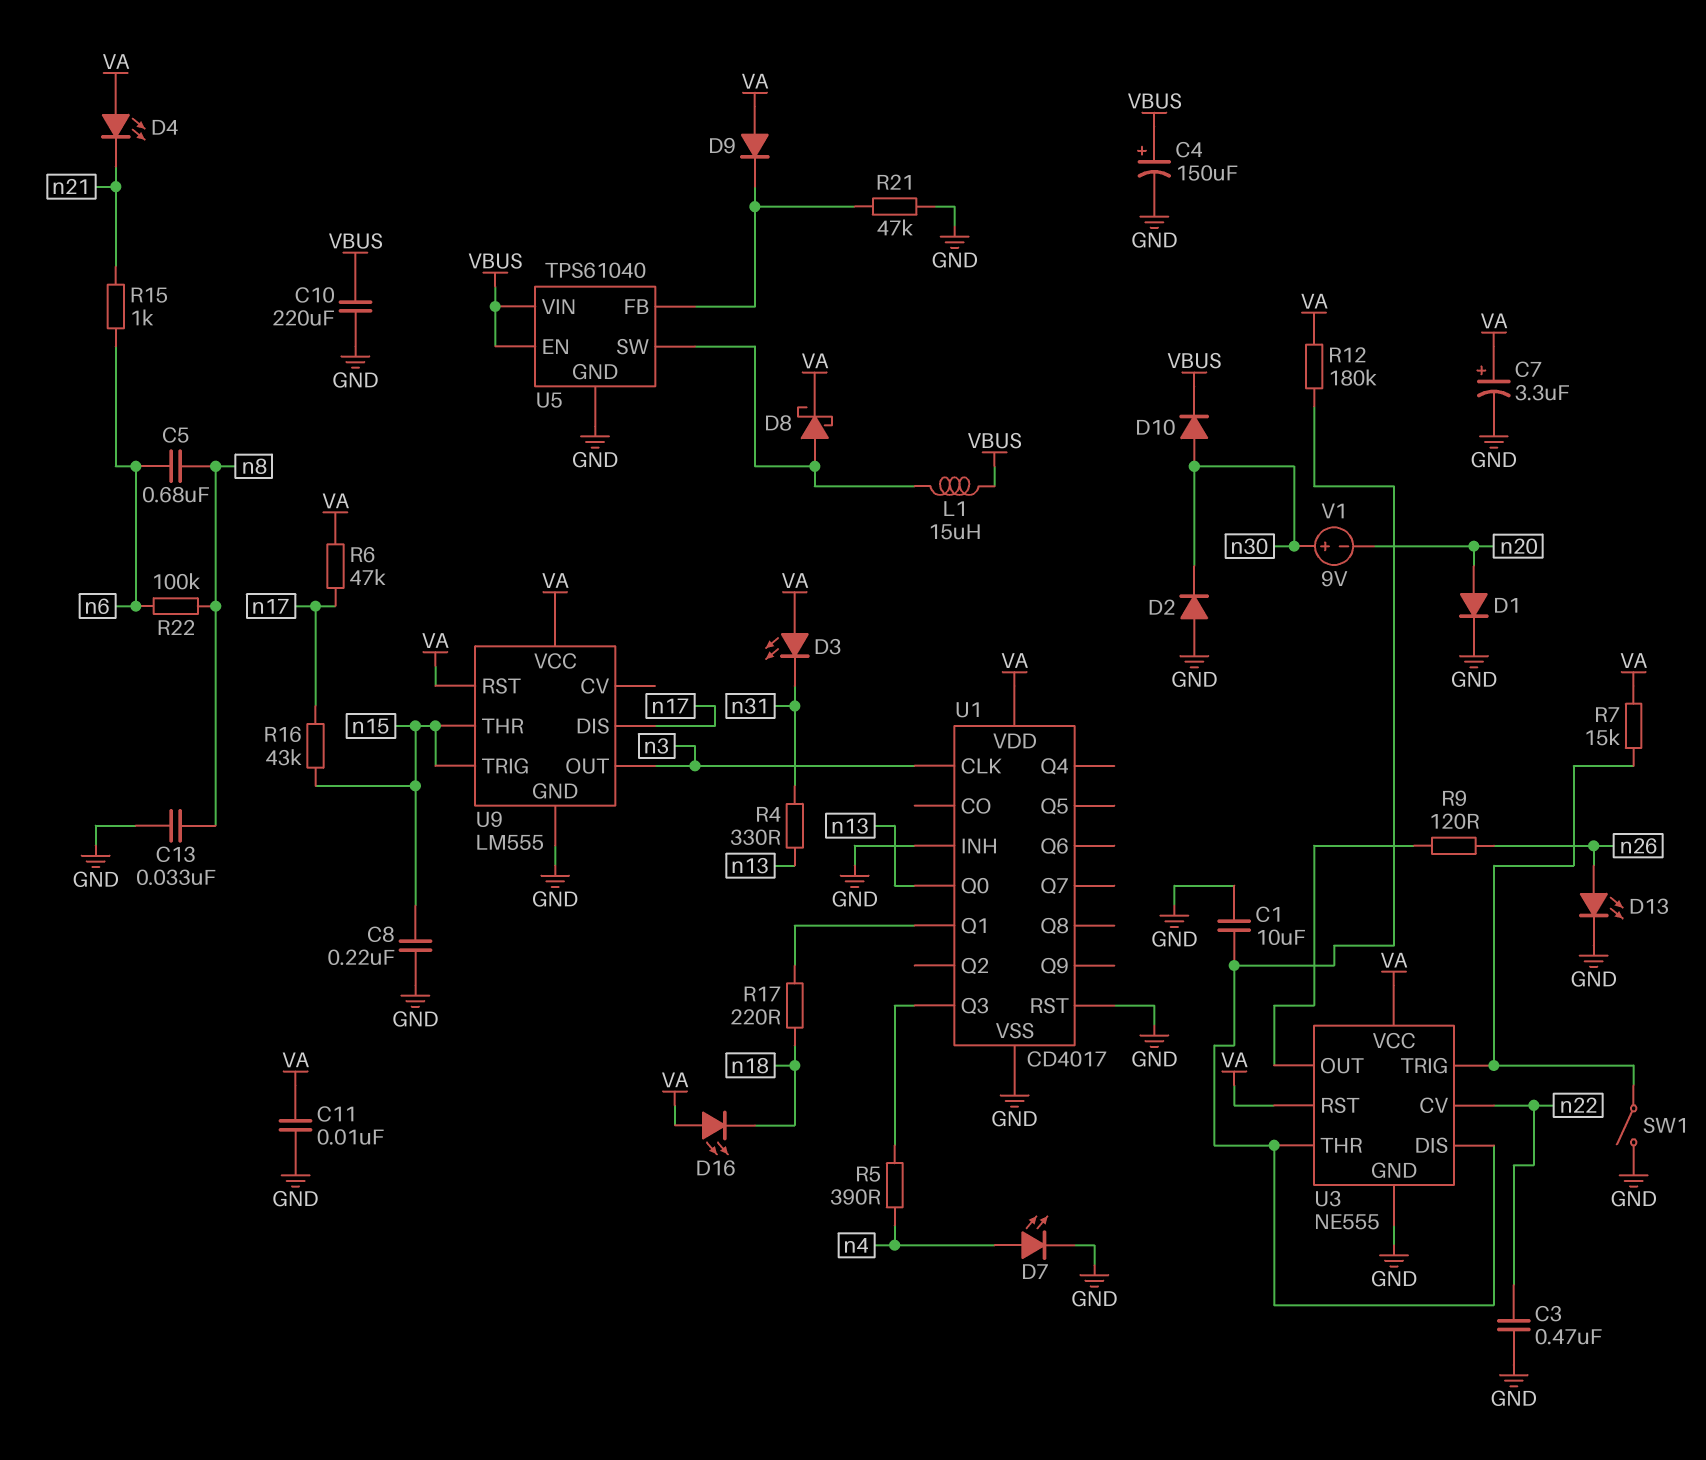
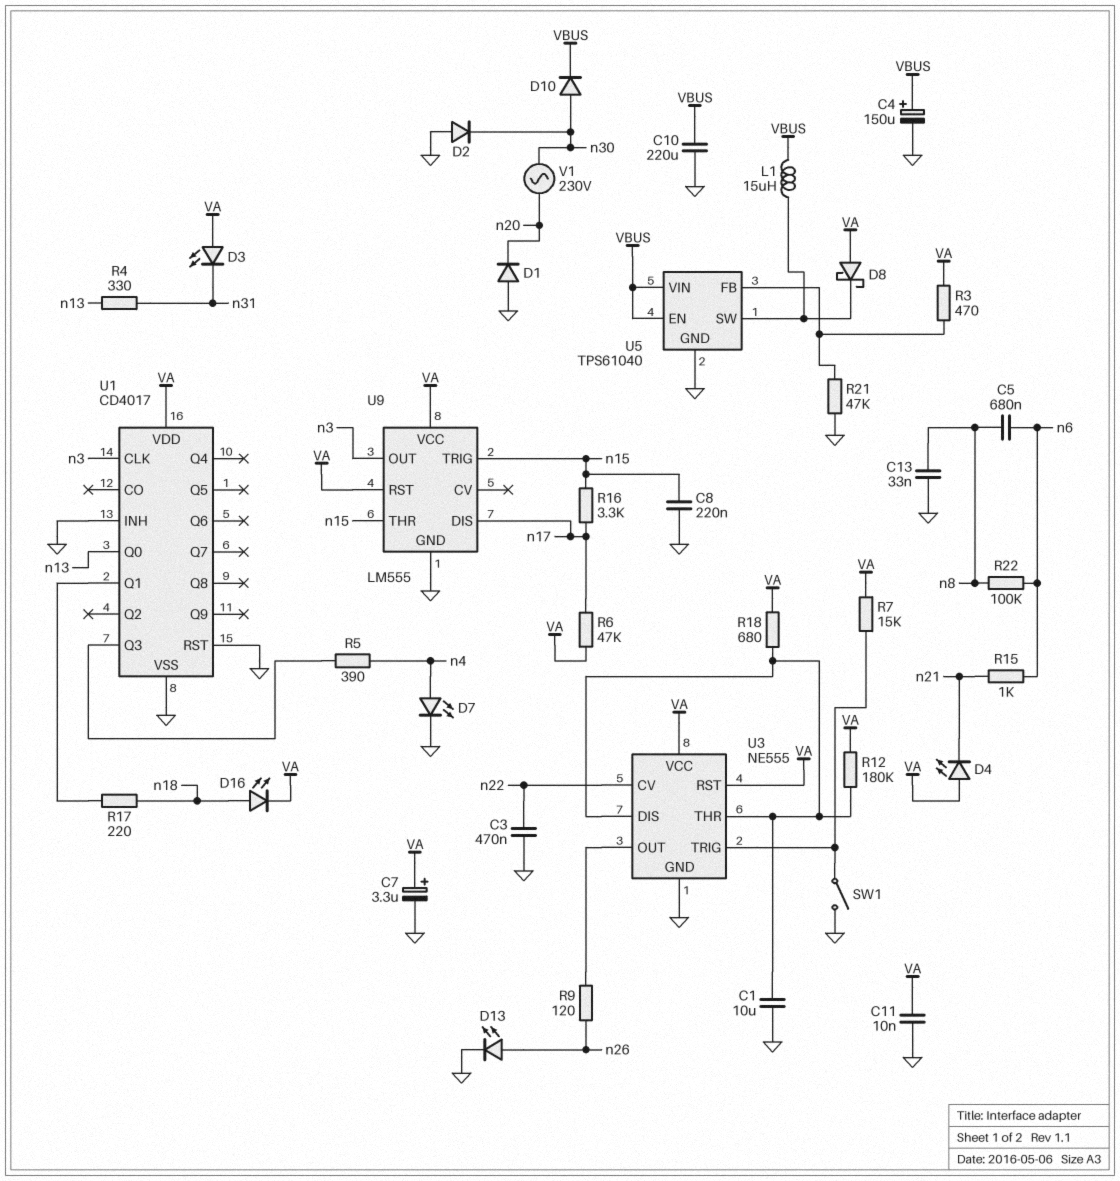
D1: diode (A n20, K GND) -> diode (A GND, K n20)
D8: schottky (A U5/SW, K VA) -> schottky (A VA, K U5/SW)
D9: diode (A VA, K U5/FB) -> none
D16: LED (A VA, K n18) -> LED (A n18, K VA)
R3: none -> 470 (U5/FB, VA)
R16: 43k (n15, n17) -> 3.3k (n15, n17)
R18: none -> 680 (U3/DIS, VA)
V1: 9V (plus n30, minus n20) -> AC 230V (n20, n30)

